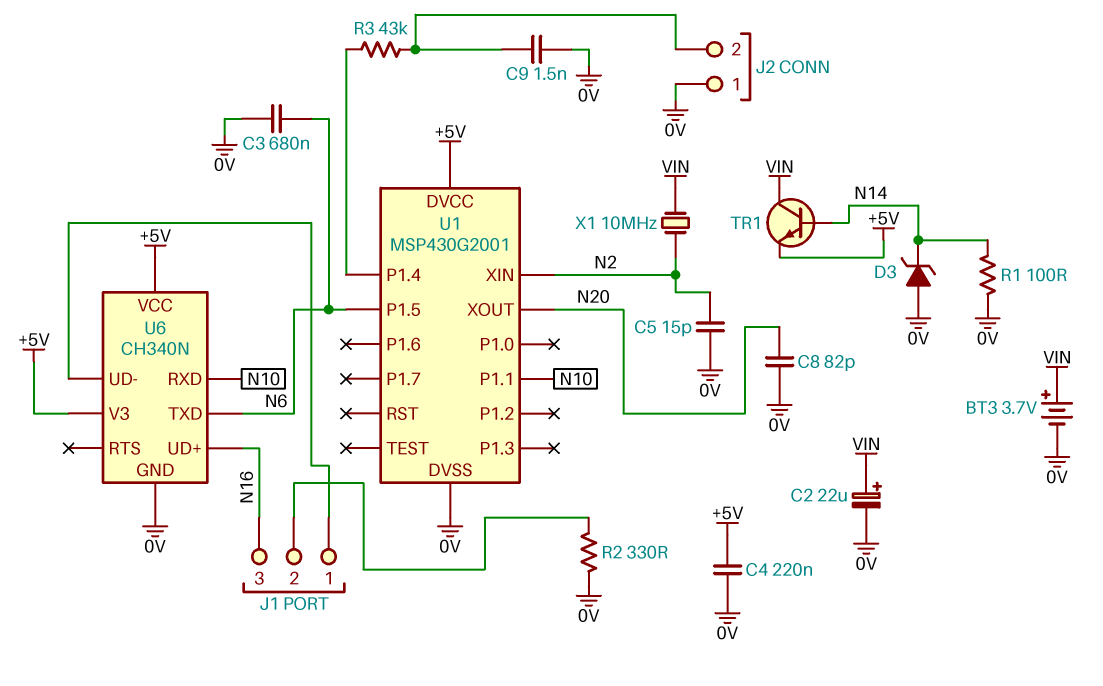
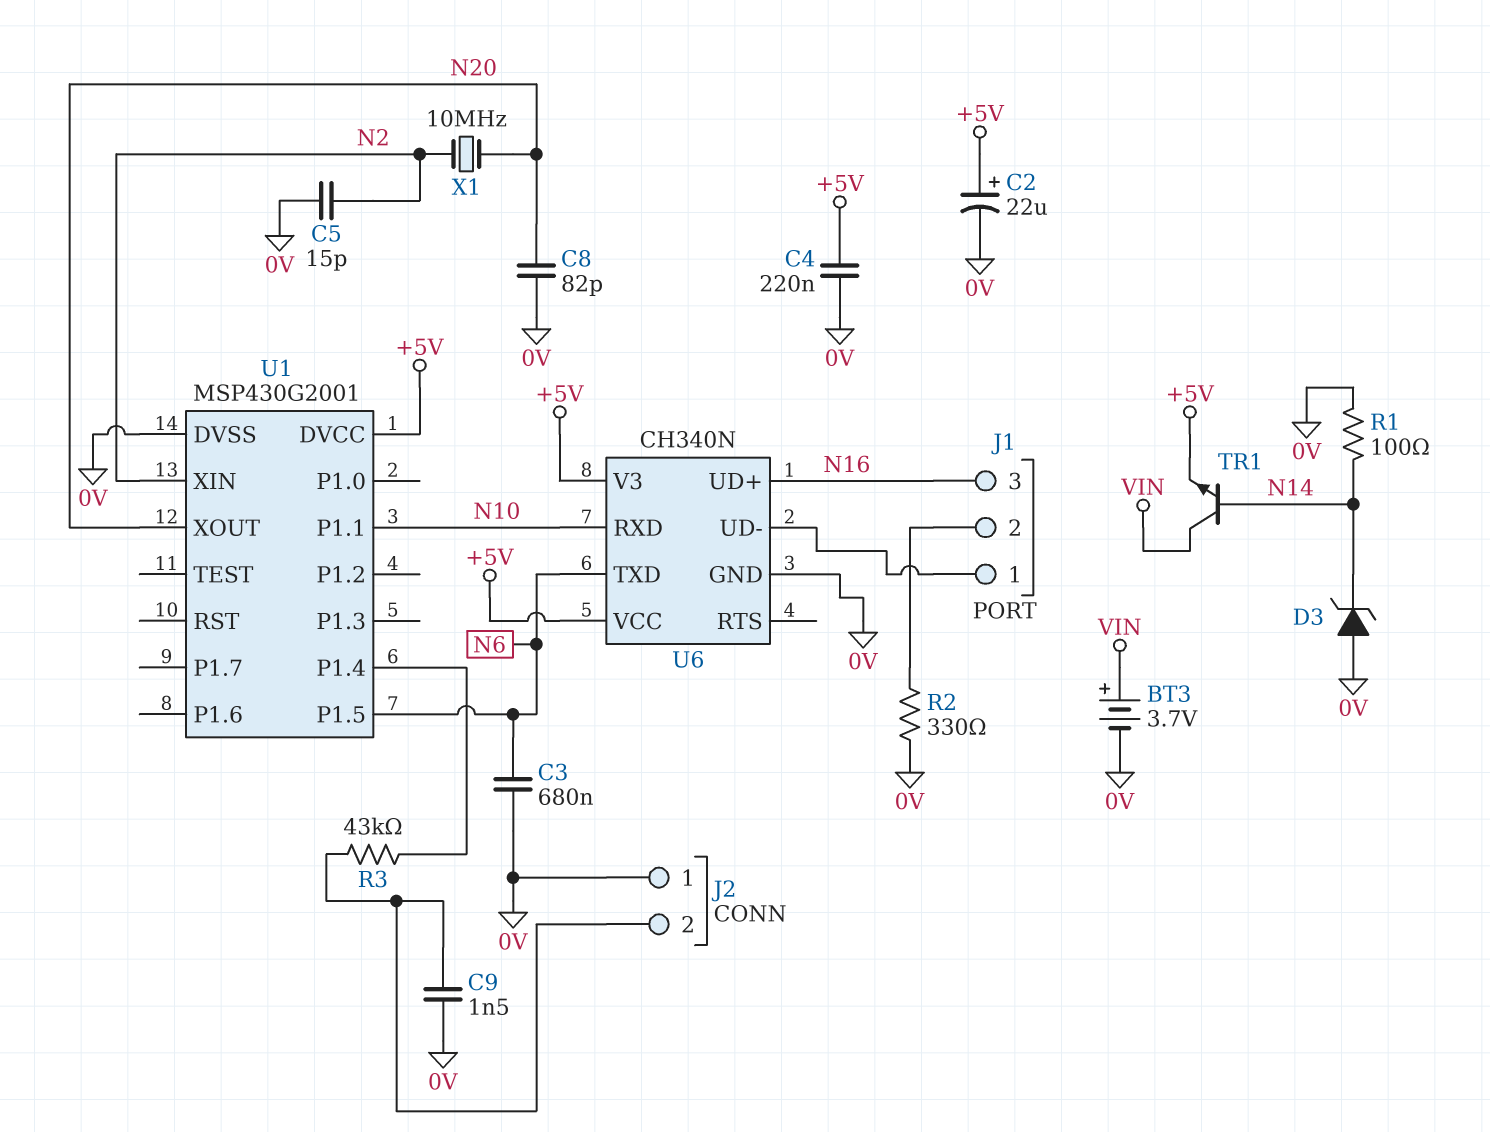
C2: 22uF (plus VIN, minus 0V) -> 22uF (plus +5V, minus 0V)
X1: 10MHz (N2, VIN) -> 10MHz (N2, N20)

